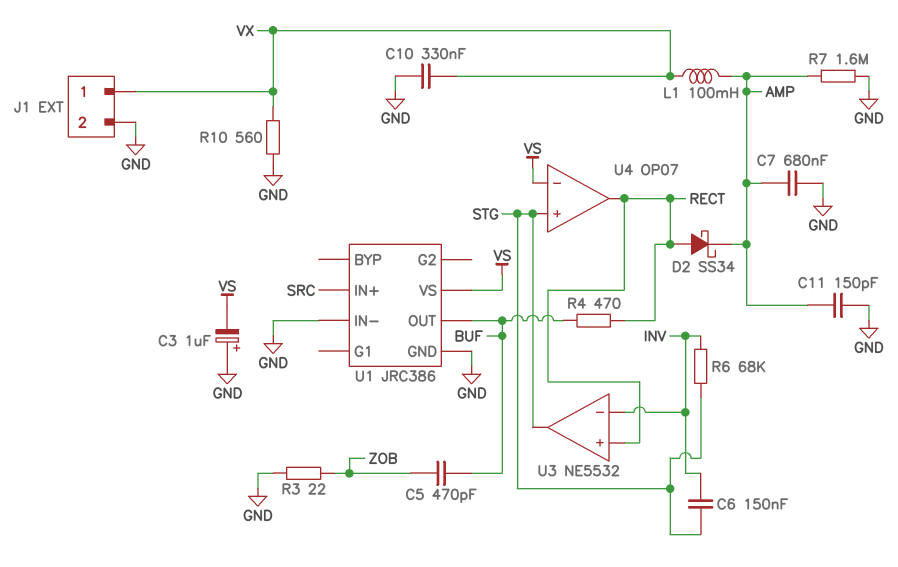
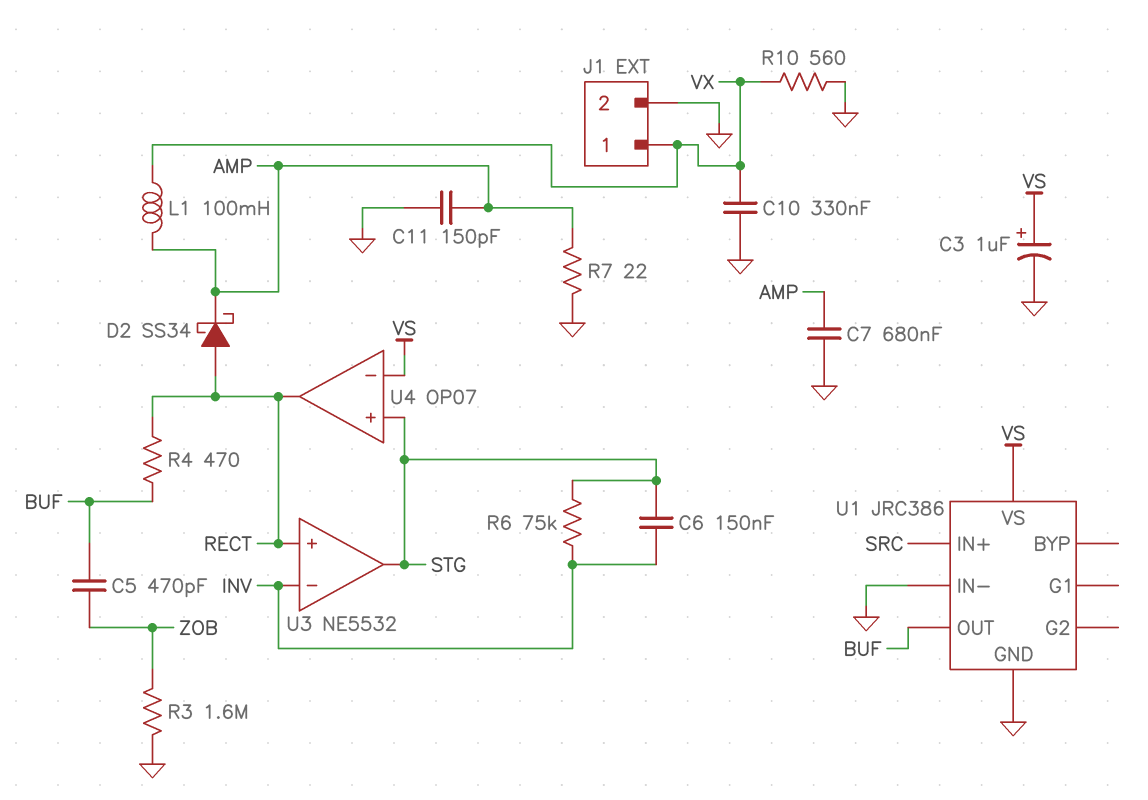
C3: 1uF (plus GND, minus VS) -> 1uF (plus VS, minus GND)
R3: 22 (GND, ZOB) -> 1.6M (GND, ZOB)
R6: 68k (INV, STG) -> 75k (INV, STG)
R7: 1.6M (AMP, GND) -> 22 (AMP, GND)

